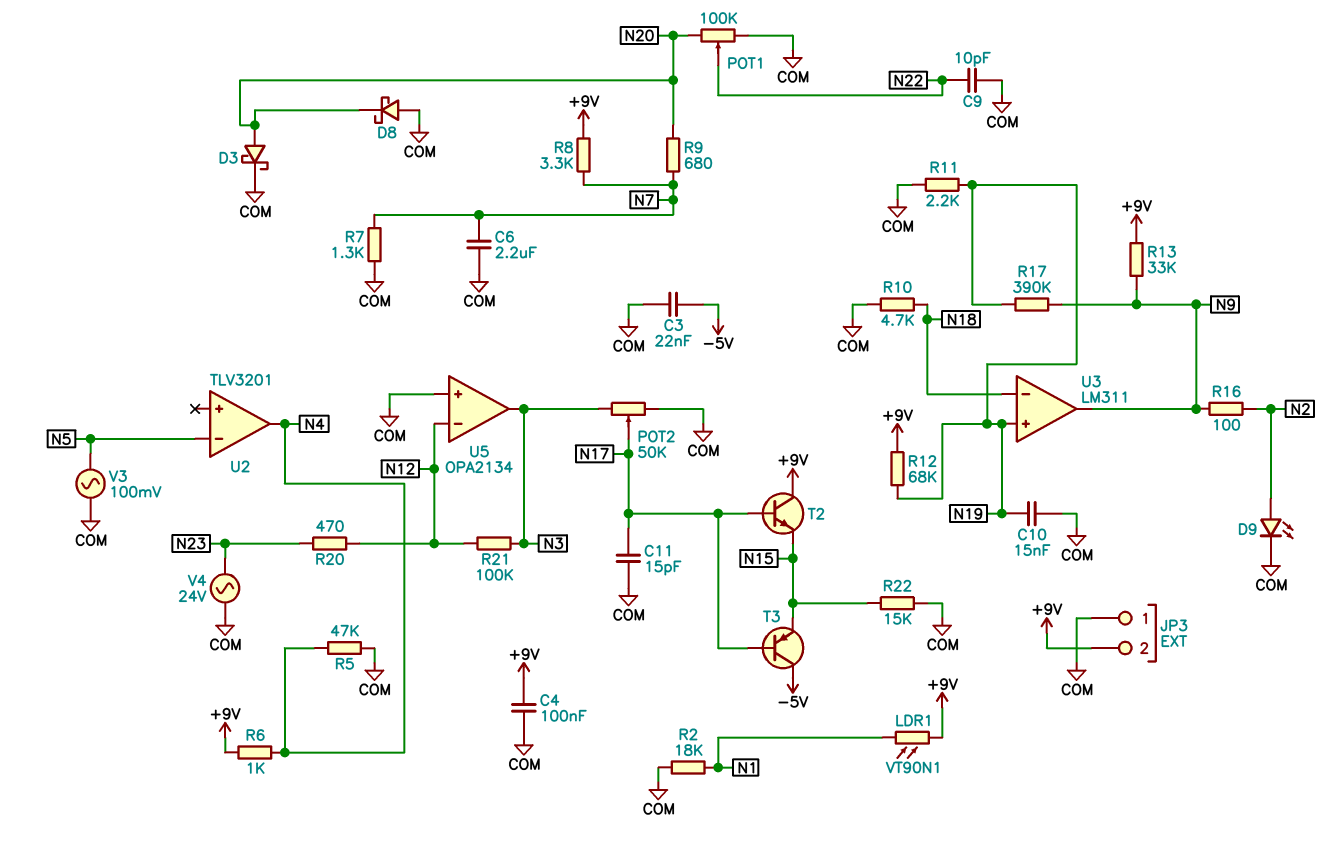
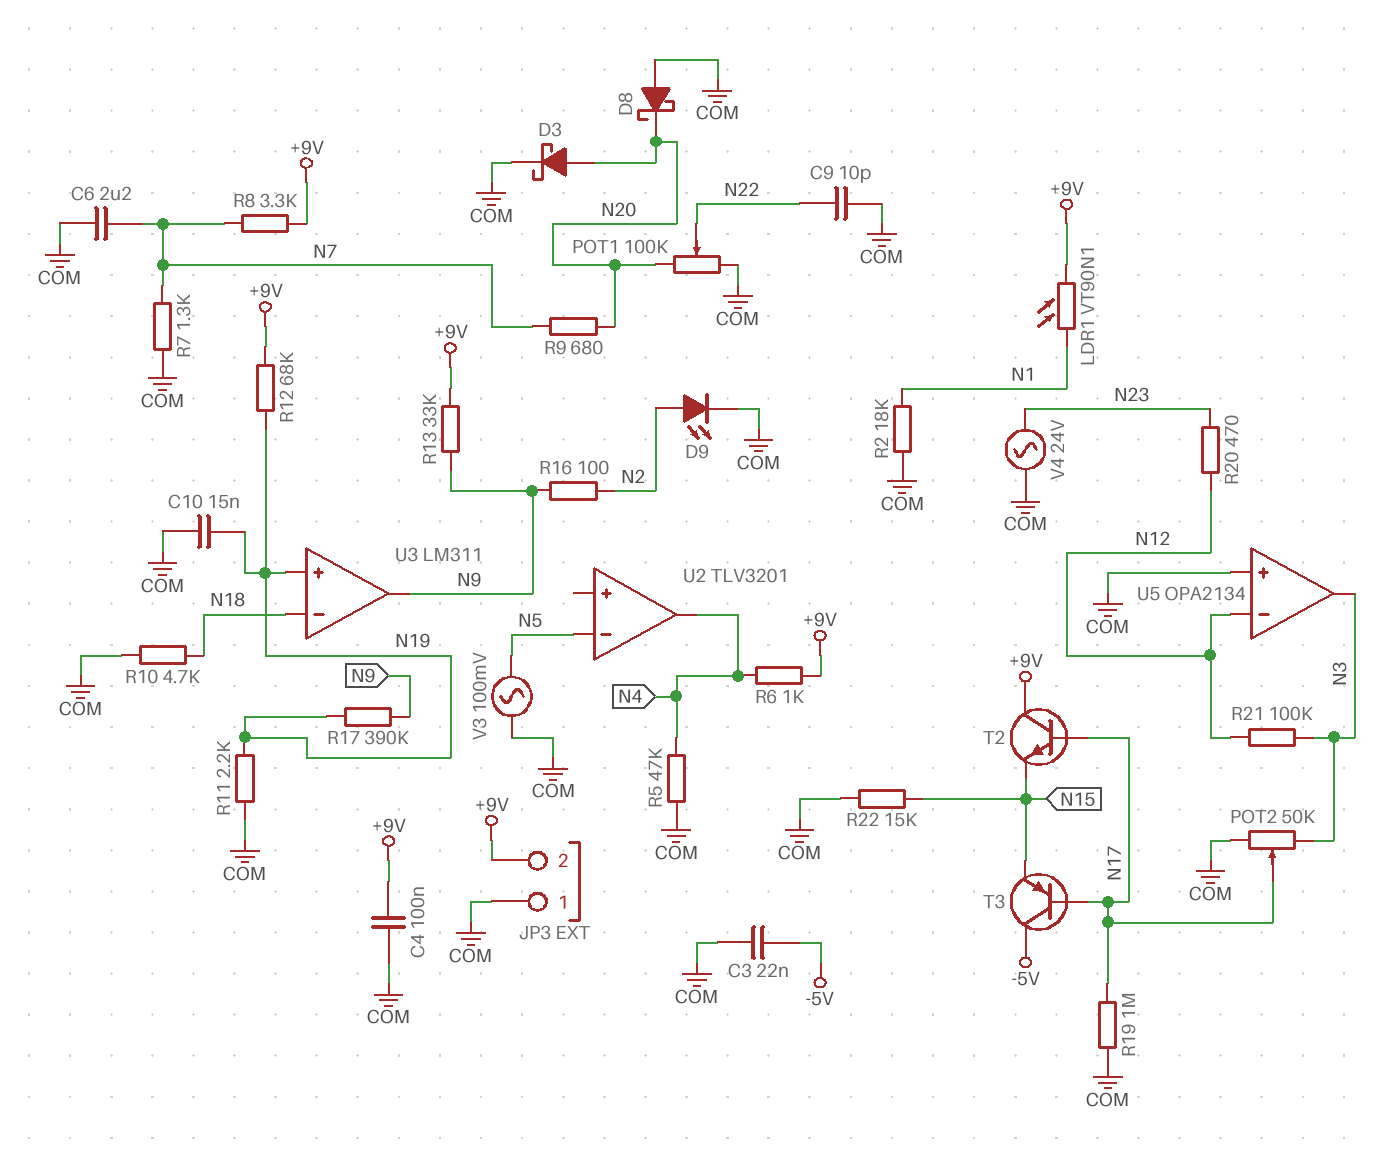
C11: 15pF (COM, N17) -> none
R19: none -> 1M (COM, N17)

